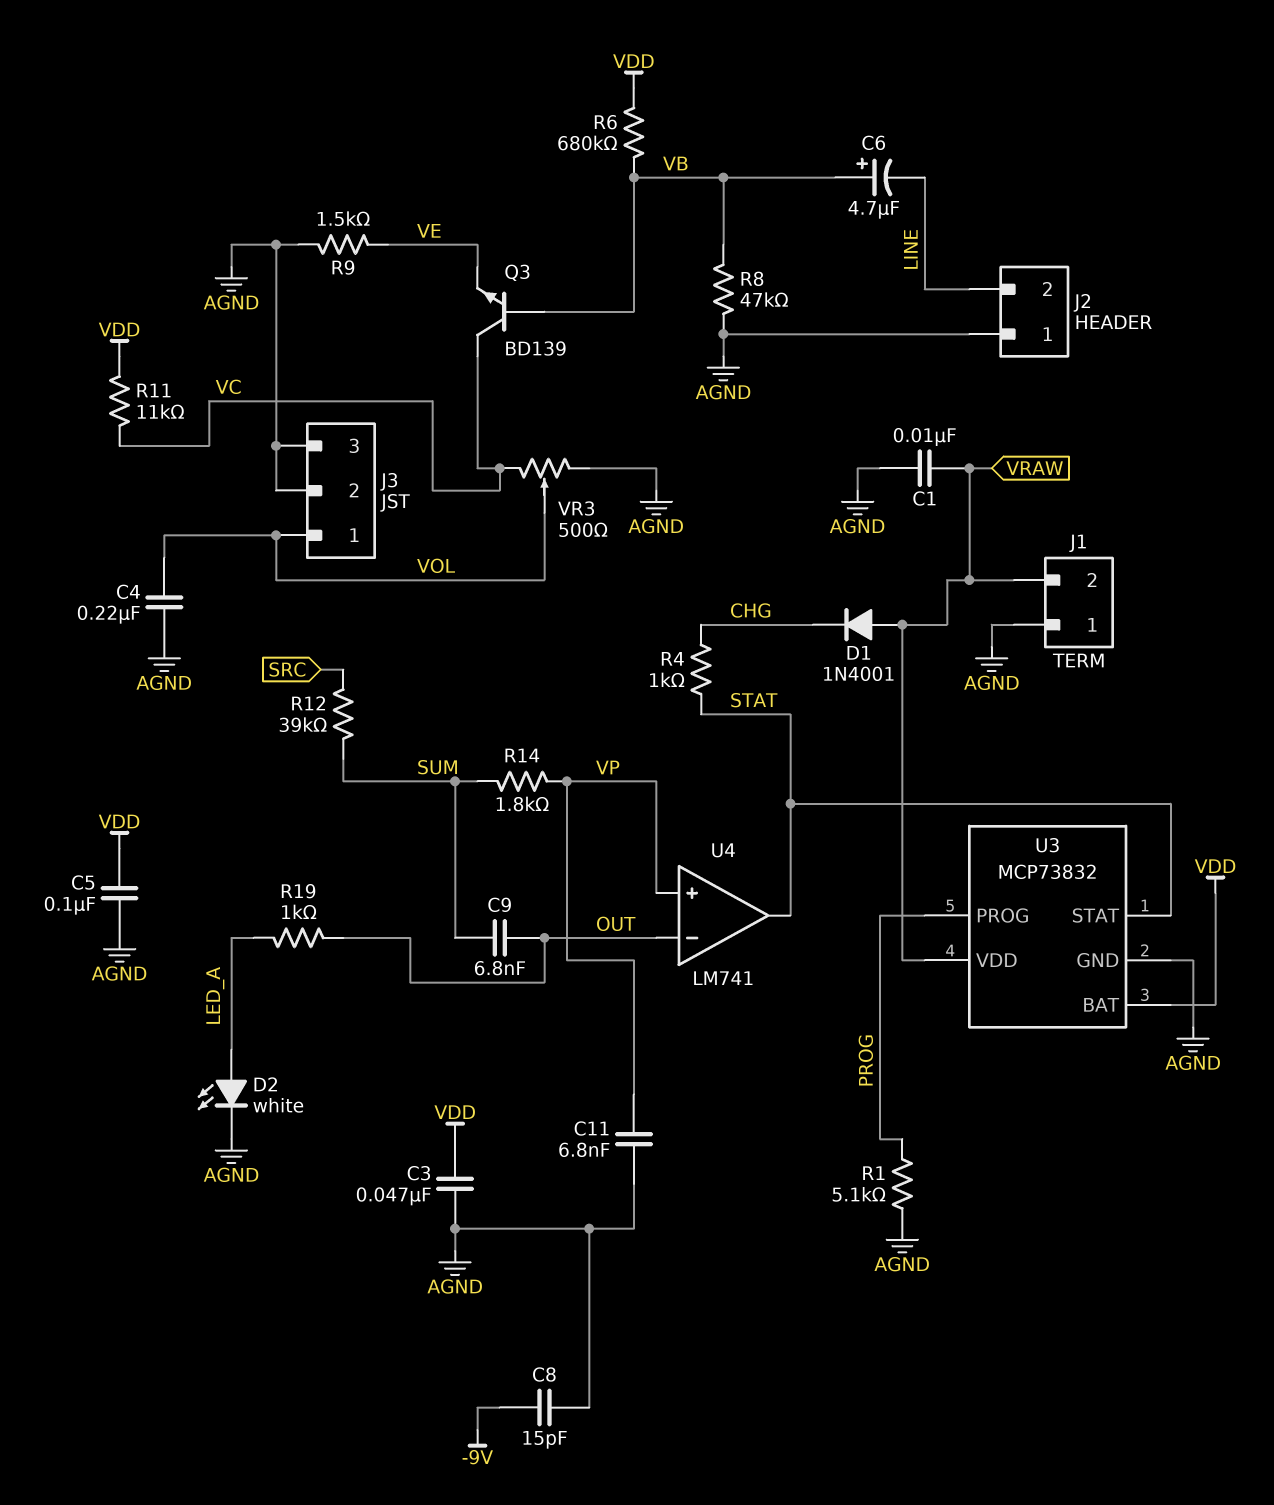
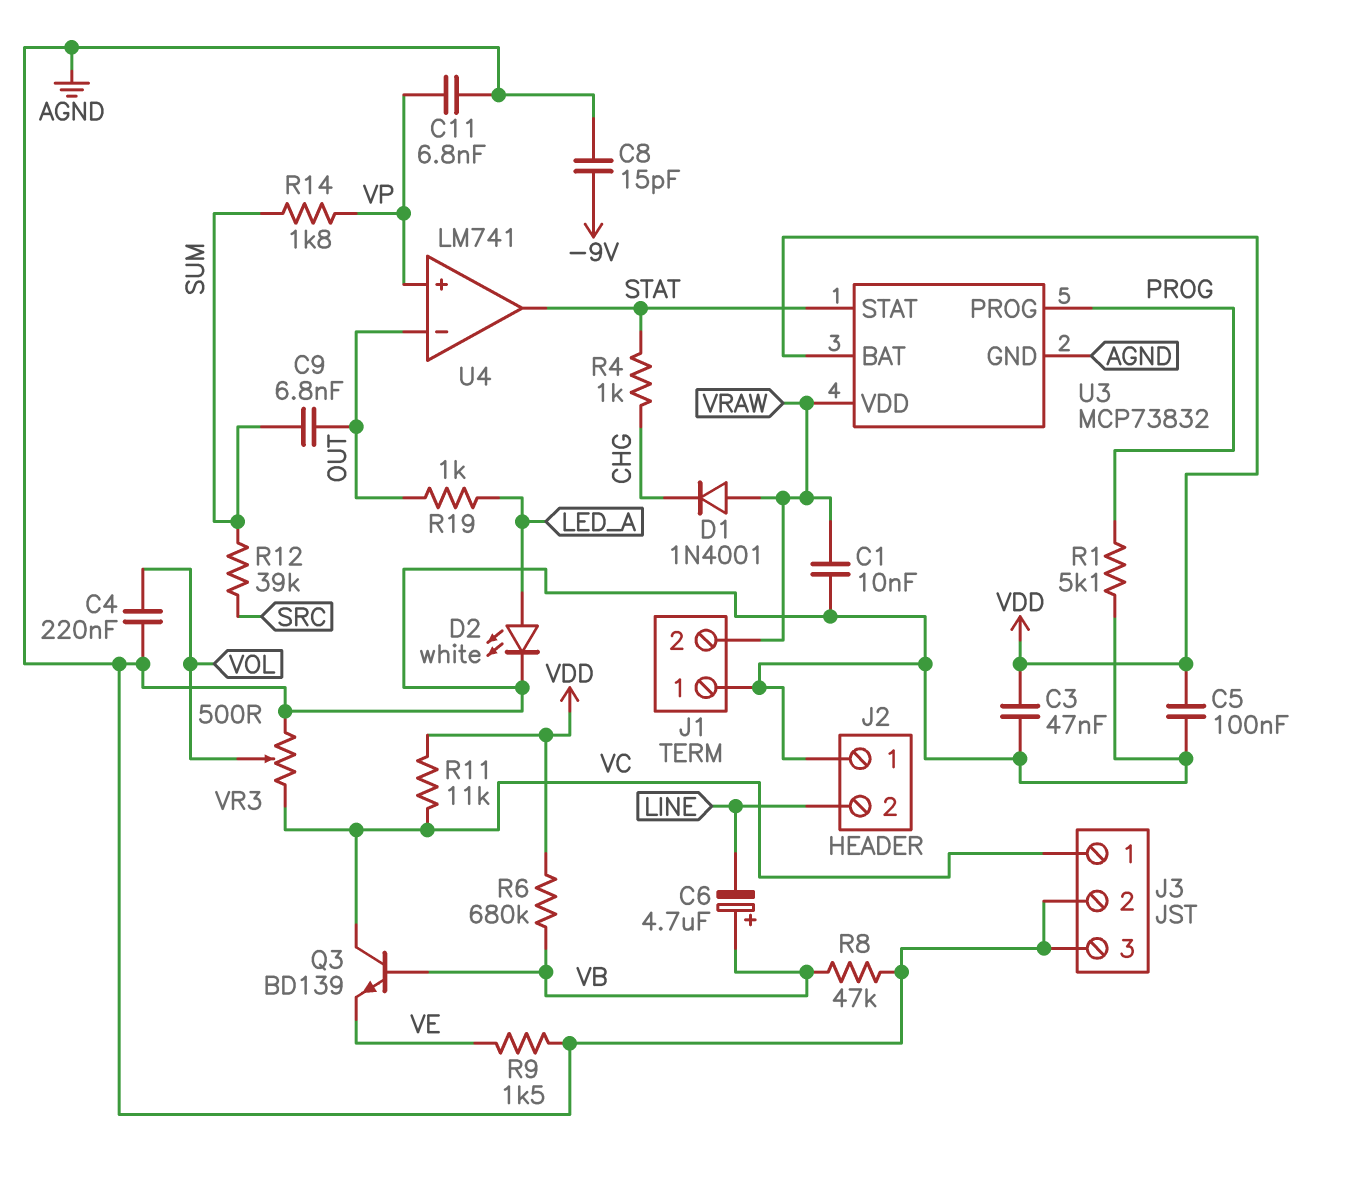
J3 pin 1: VOL -> VC

